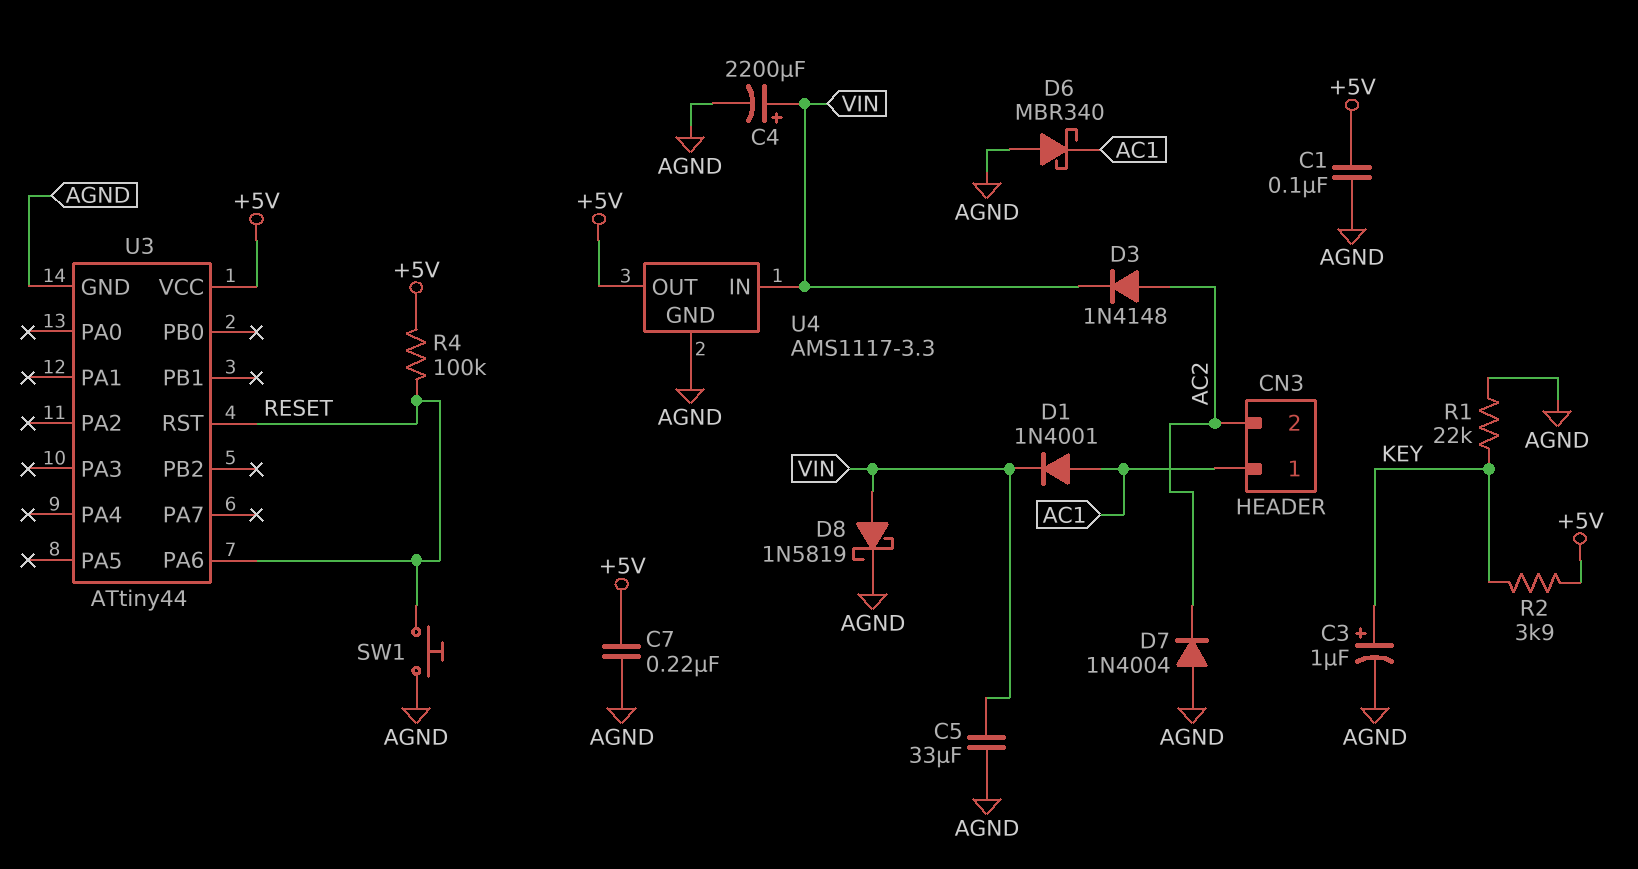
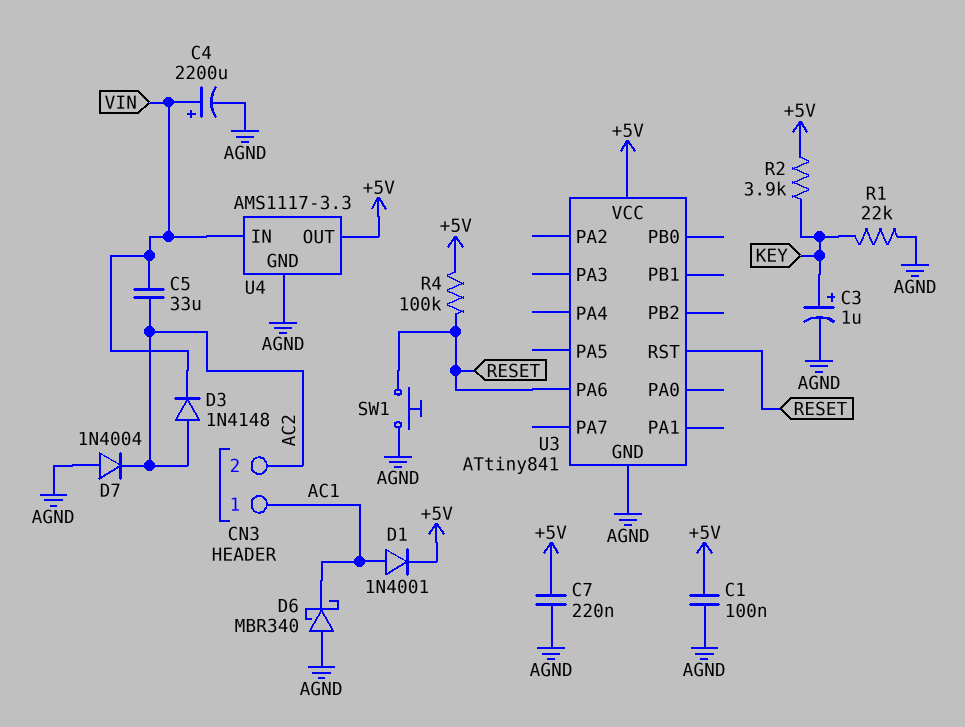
C5: 33uF (AGND, VIN) -> 33uF (AC2, VIN)
D1: diode 1N4001 (A AC1, K VIN) -> diode 1N4001 (A AC1, K +5V)
D8: schottky 1N5819 (A VIN, K AGND) -> none
U3: ATtiny44 -> ATtiny841

